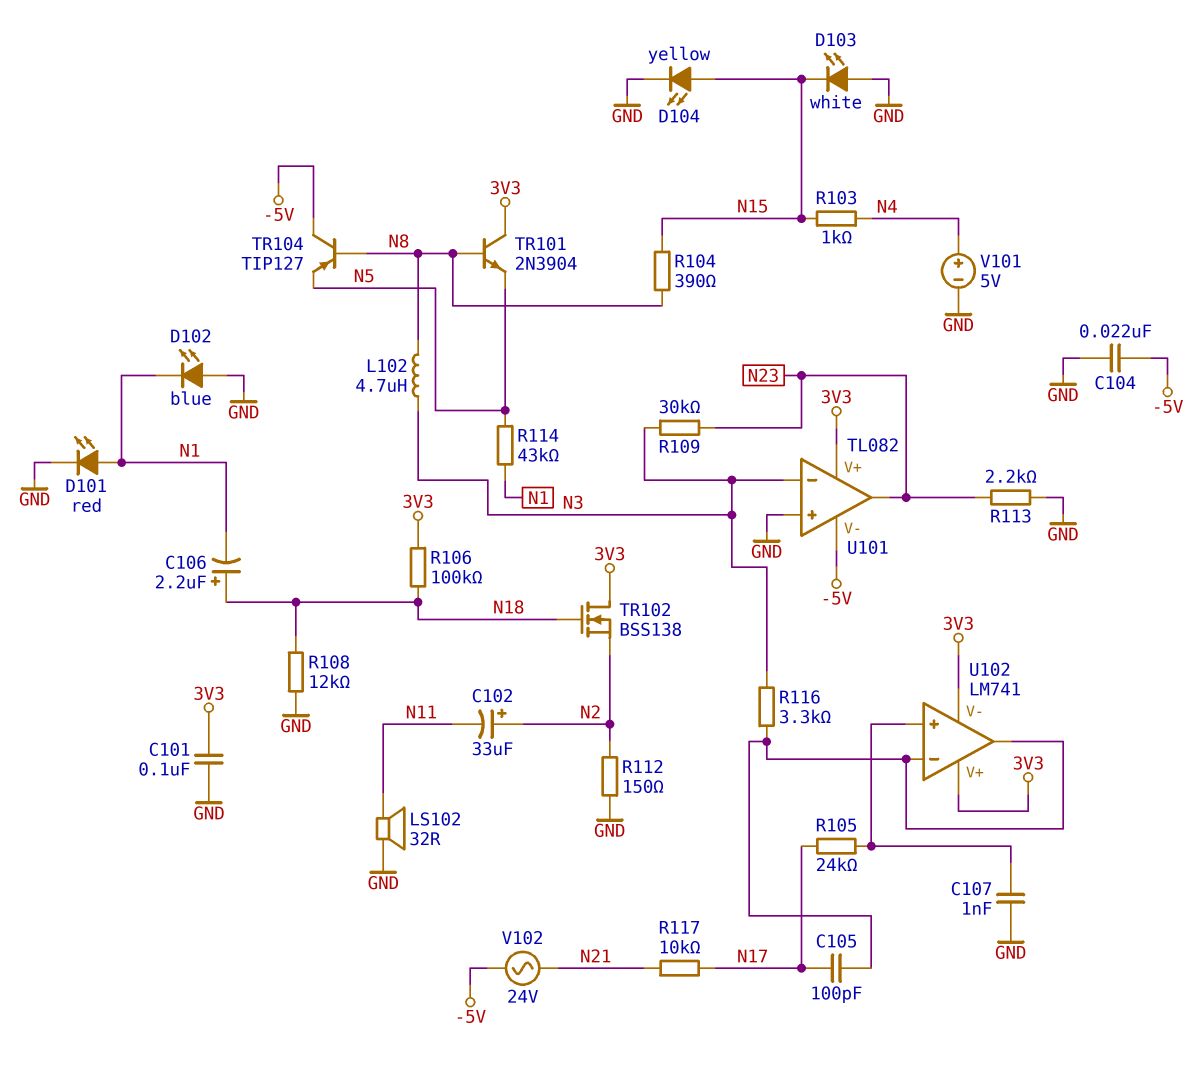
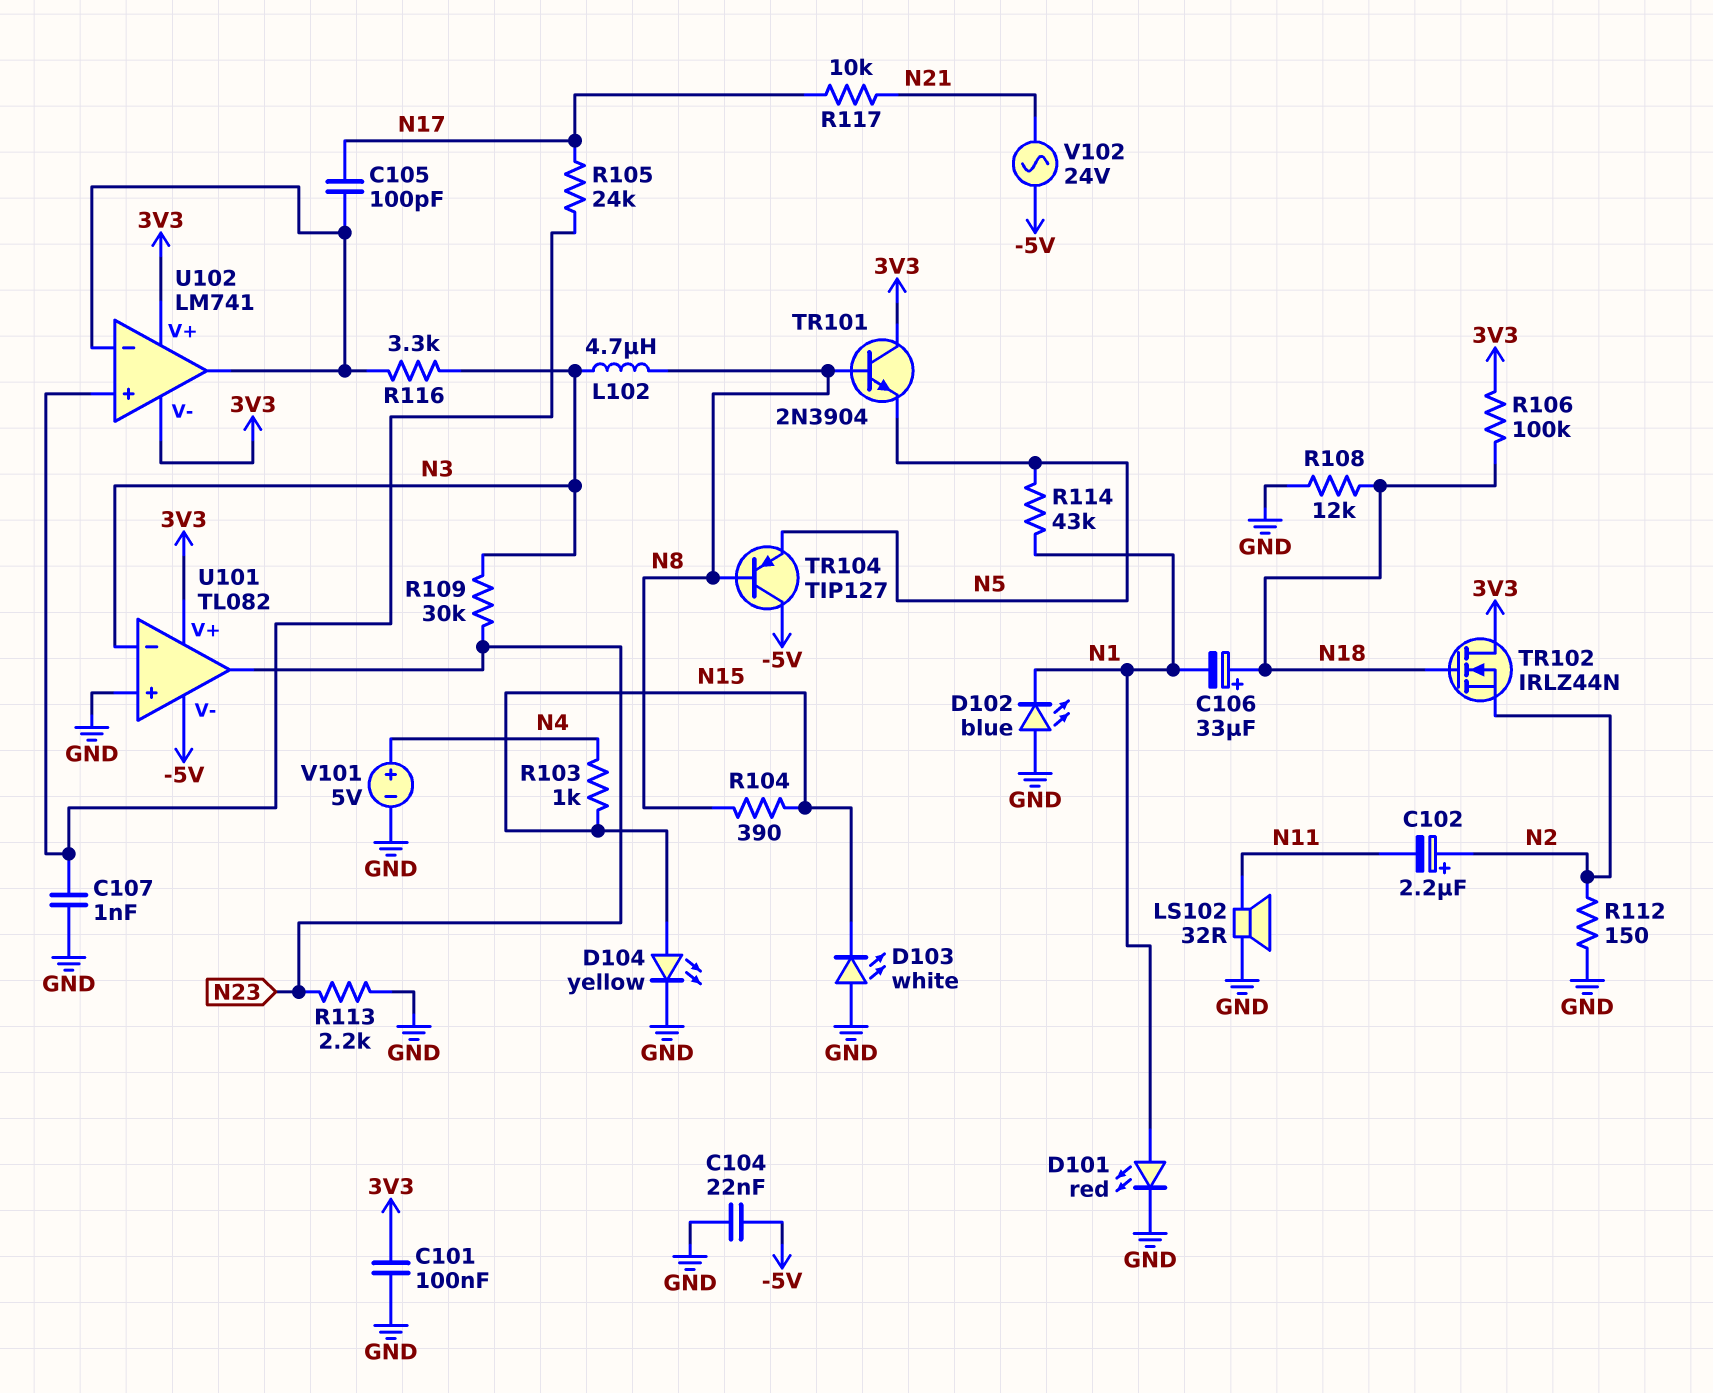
C102: 33uF (plus N2, minus N11) -> 2.2uF (plus N2, minus N11)
C106: 2.2uF (plus N18, minus N1) -> 33uF (plus N18, minus N1)
TR102: NMOS BSS138 (G N18, D 3V3, S N2) -> NMOS IRLZ44N (G N18, D 3V3, S N2)

